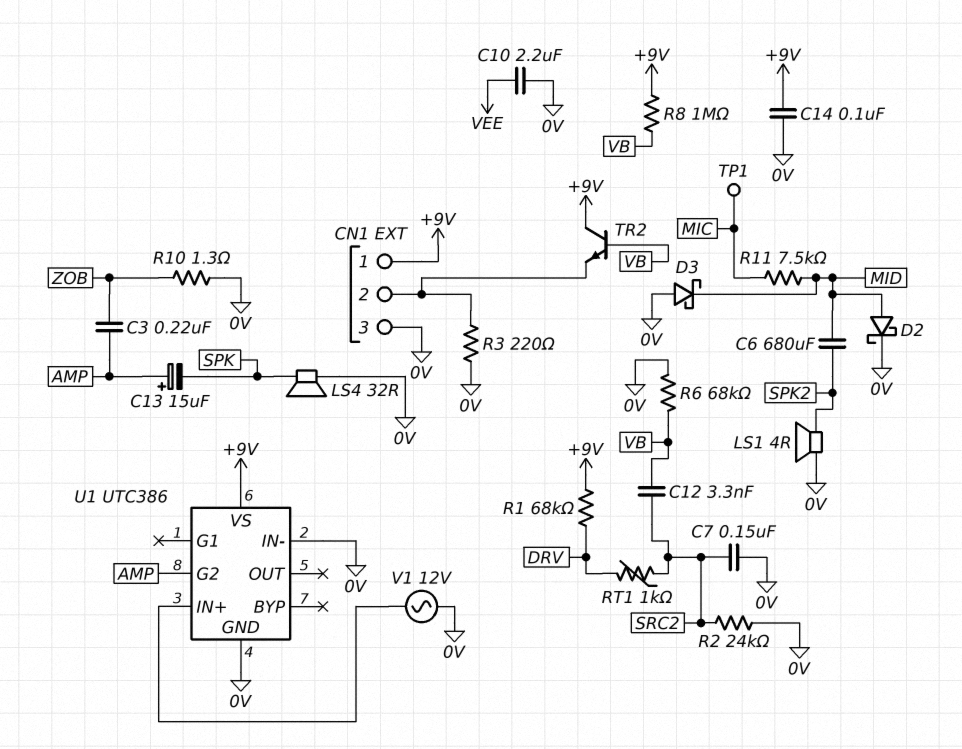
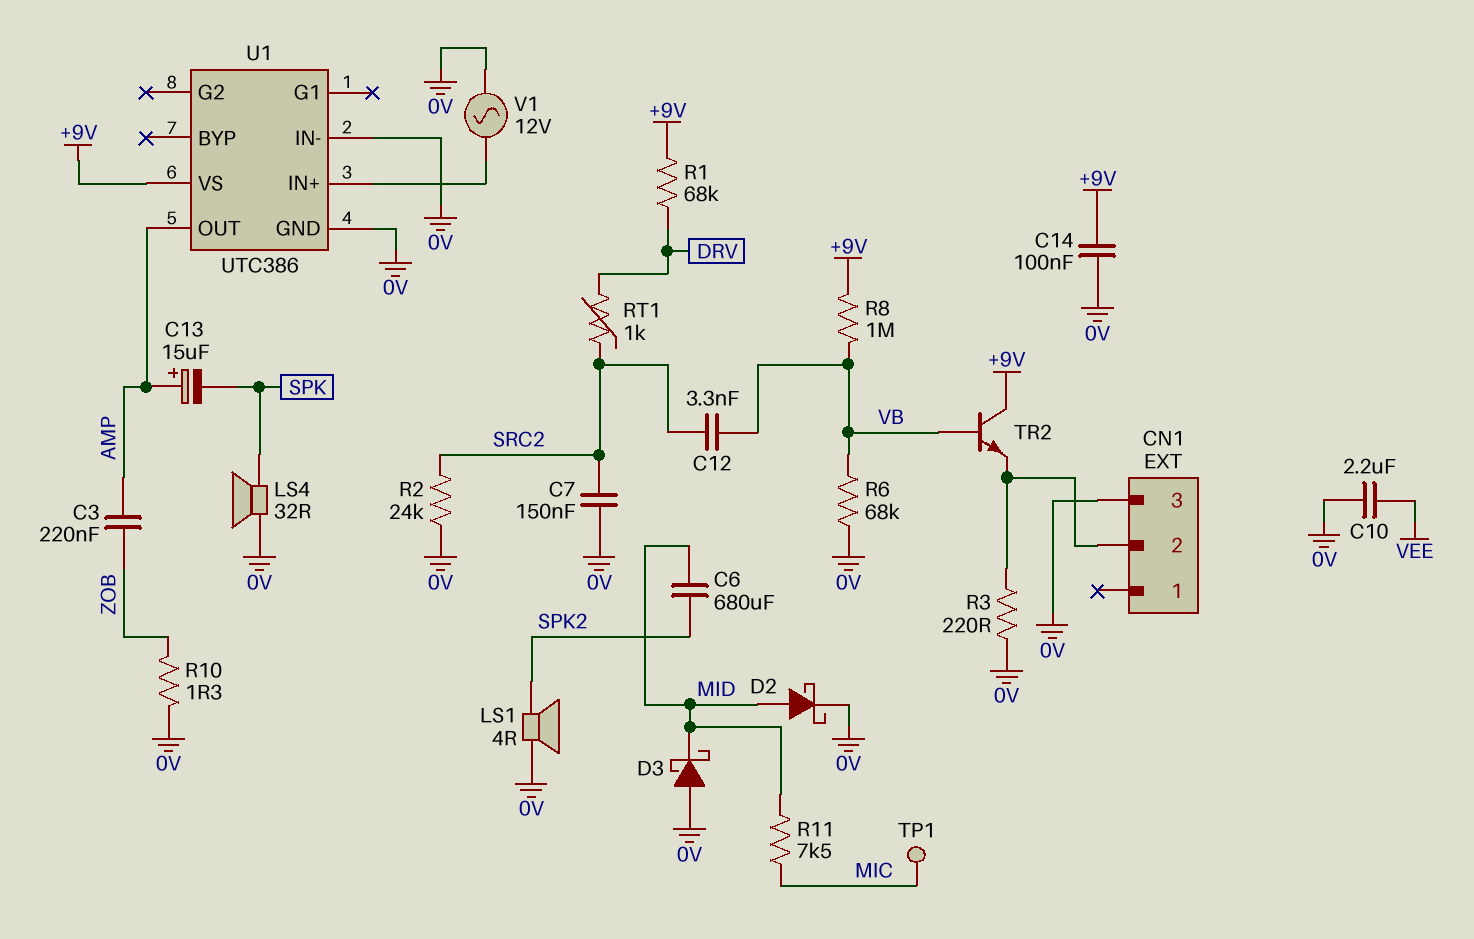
CN1 pin 1: +9V -> none
U1 pin G2: AMP -> none
U1 pin OUT: none -> AMP

